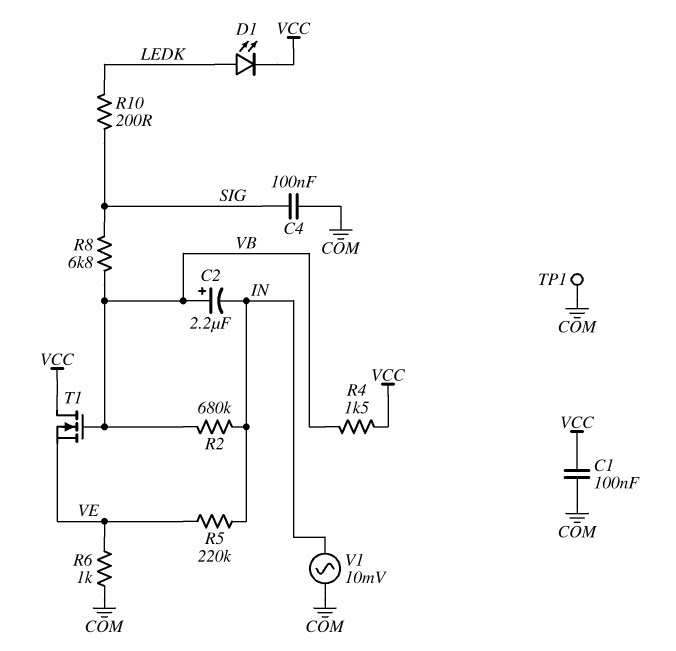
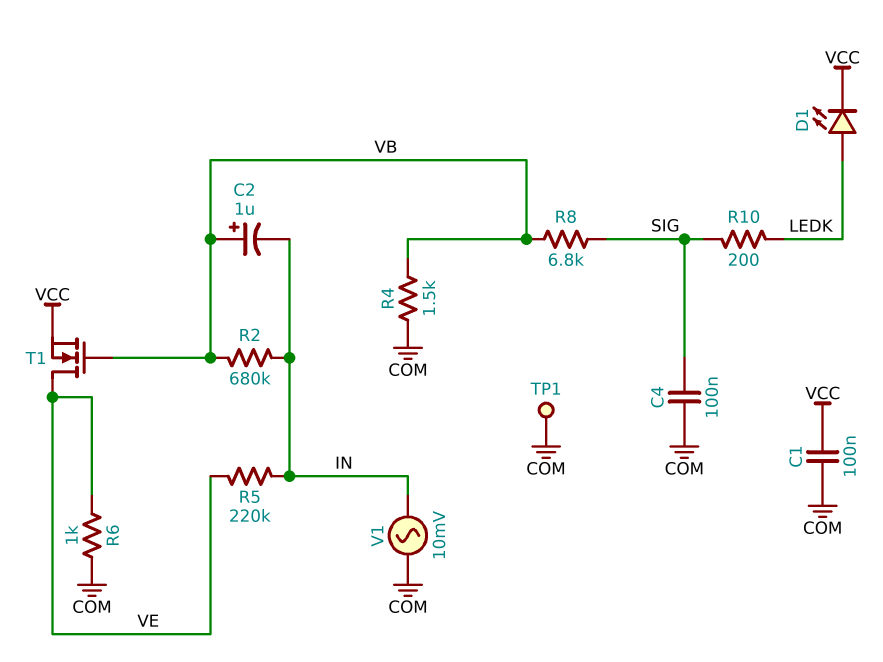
C2: 2.2uF (plus VB, minus IN) -> 1uF (plus VB, minus IN)
R4: 1.5k (VB, VCC) -> 1.5k (COM, VB)
T1: NMOS (G VB, D VCC, S VE) -> NMOS (G VB, D VE, S VCC)

